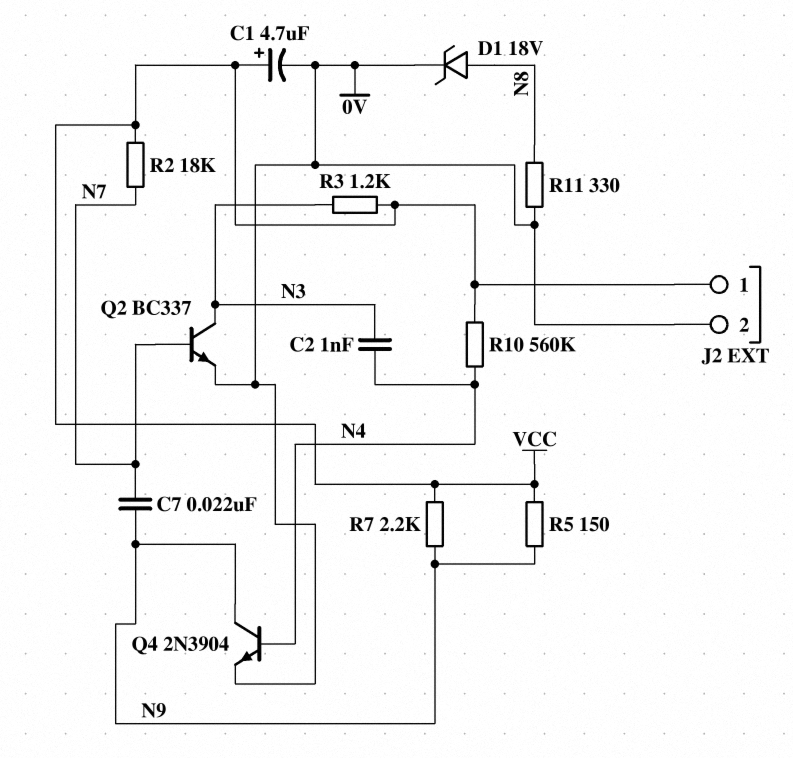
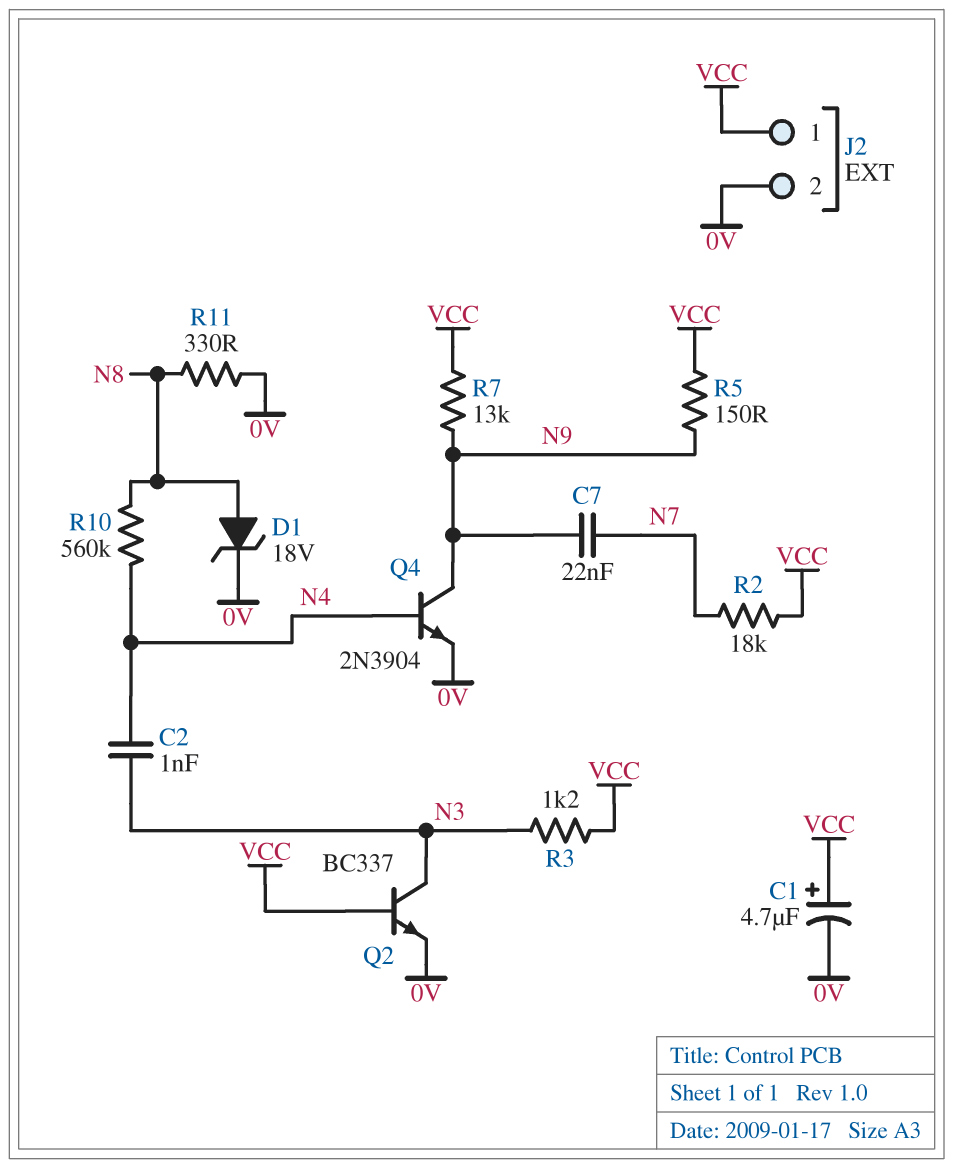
Q2: NPN BC337 (B N7, C N3, E 0V) -> NPN BC337 (B VCC, C N3, E 0V)
R7: 2.2k (N9, VCC) -> 13k (N9, VCC)
R10: 560k (N4, VCC) -> 560k (N4, N8)

